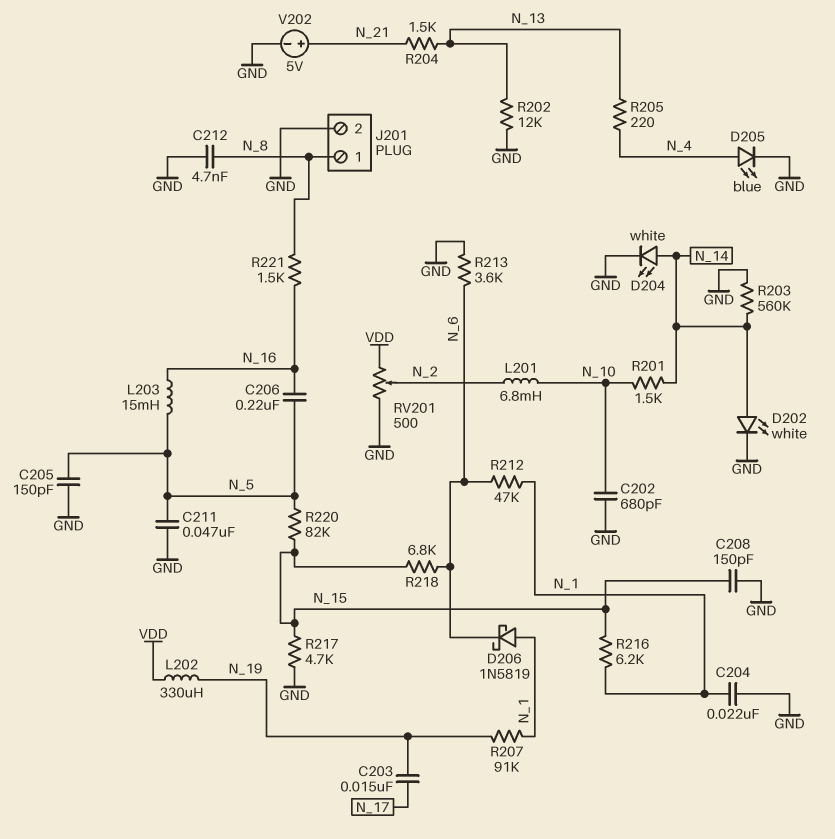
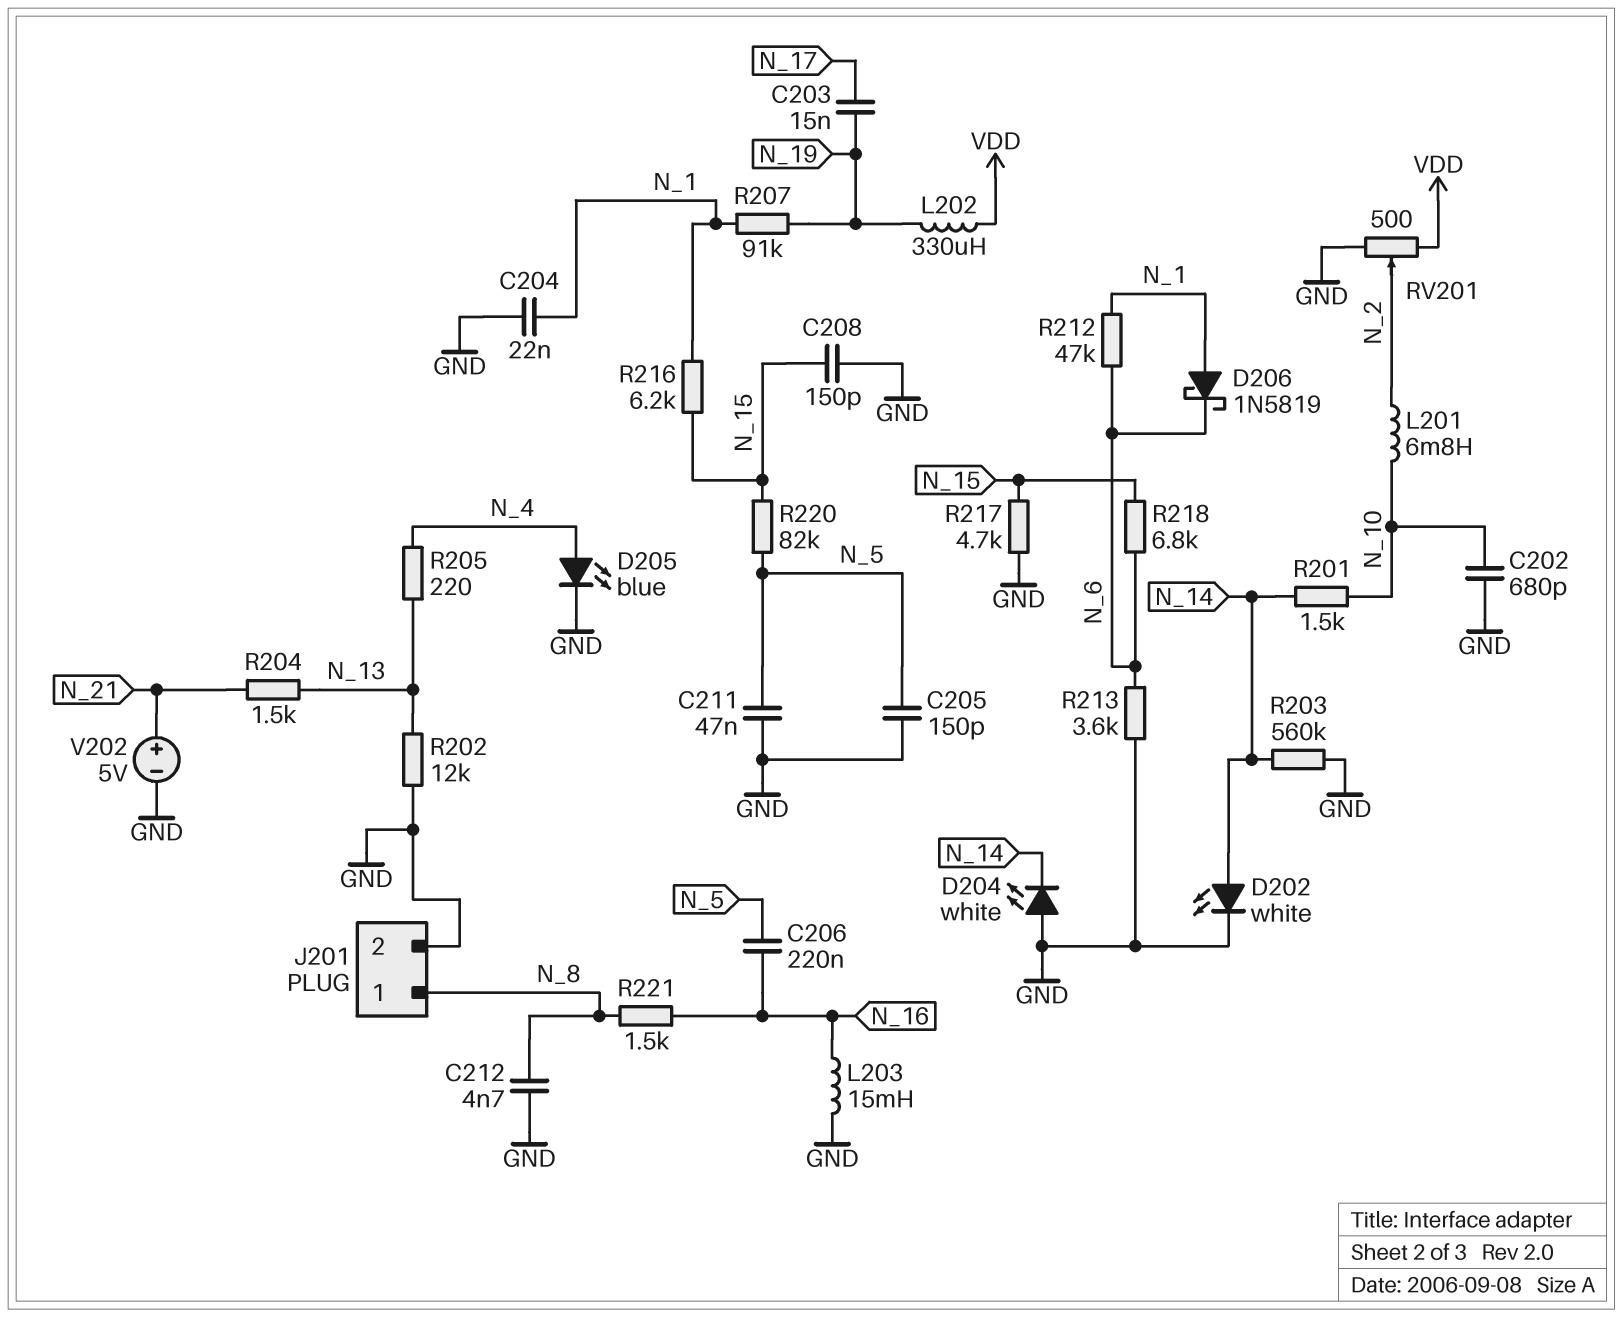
D204: LED white (A N_14, K GND) -> LED white (A GND, K N_14)
L203: 15mH (N_5, N_16) -> 15mH (GND, N_16)

